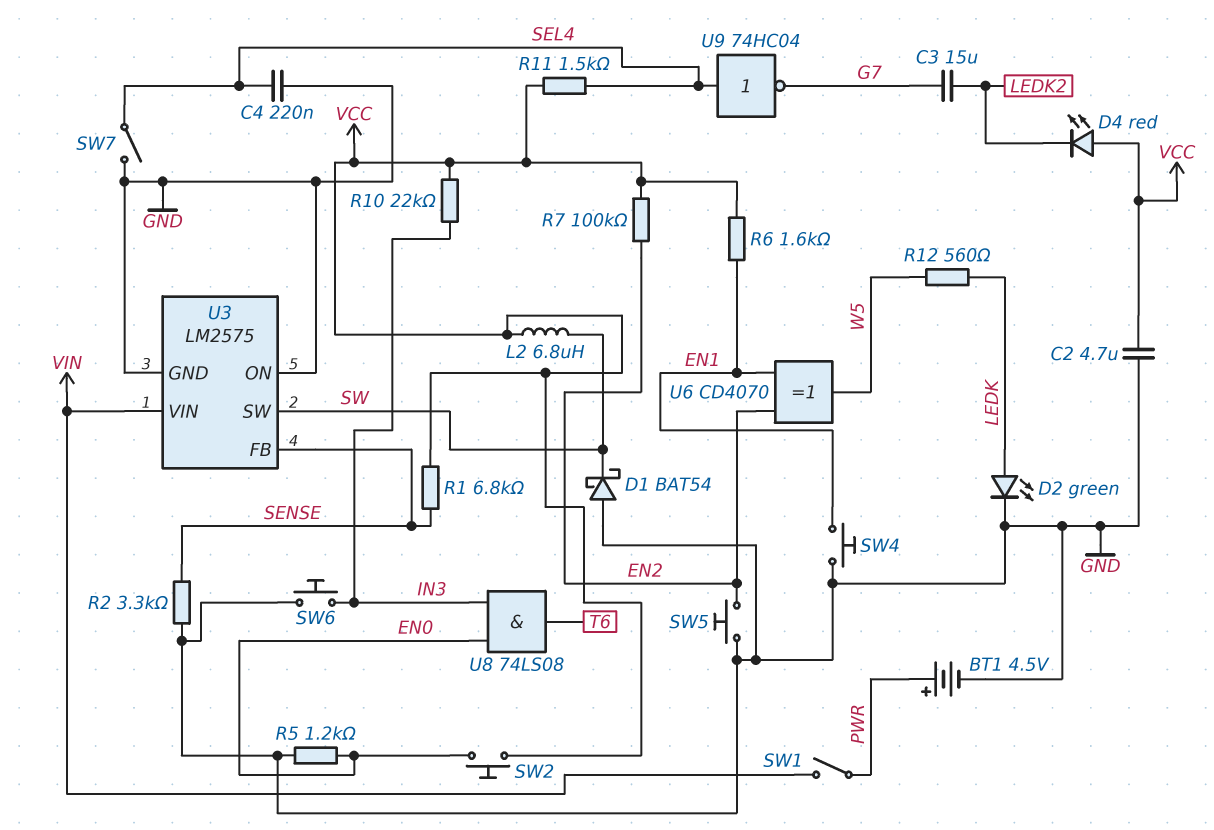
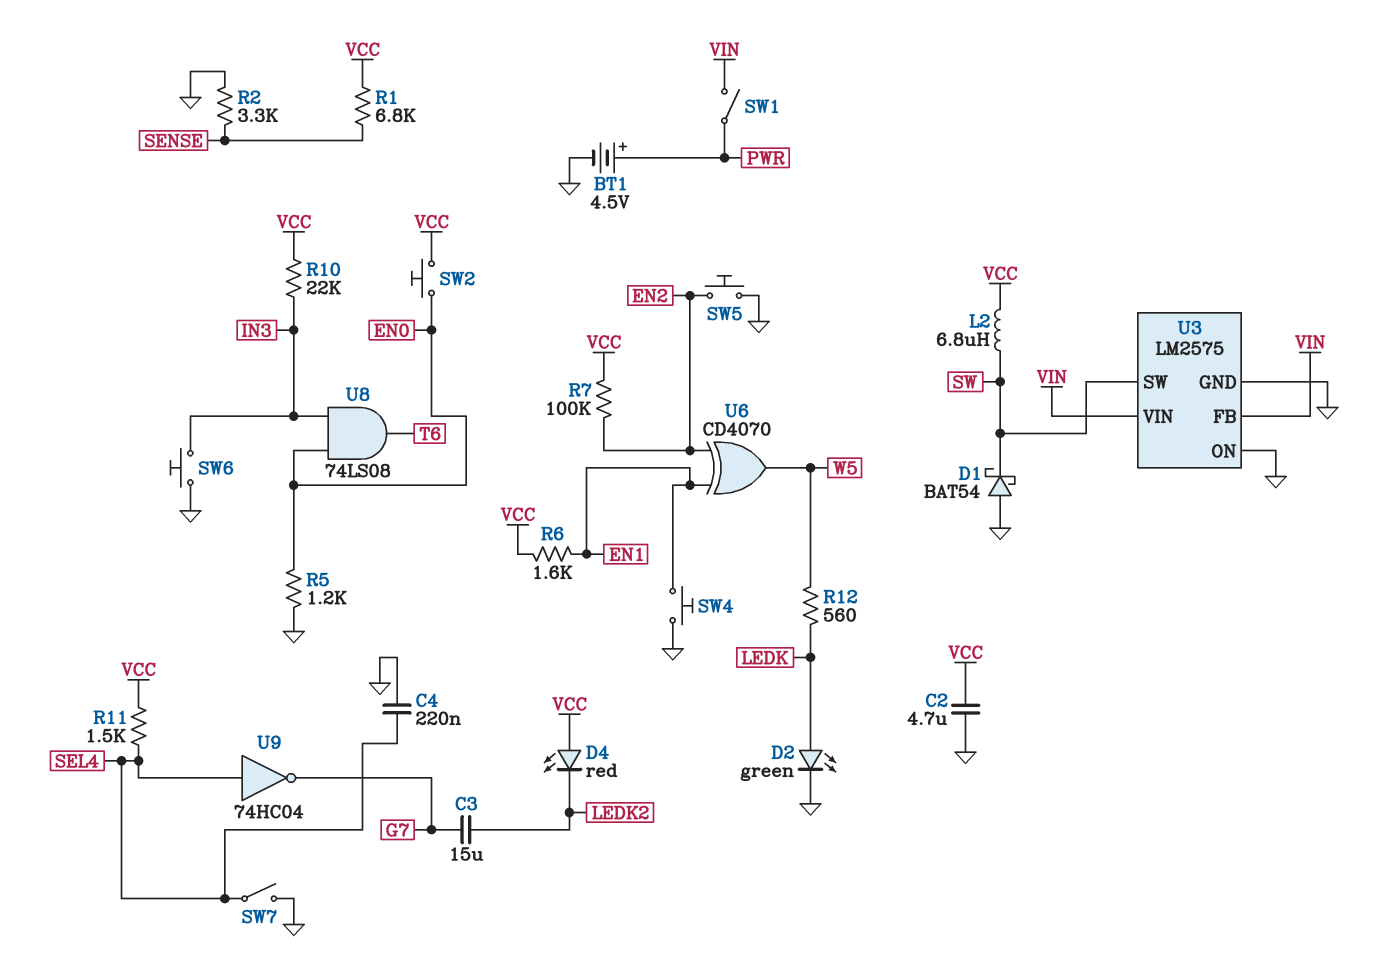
U3 pin FB: SENSE -> VIN

